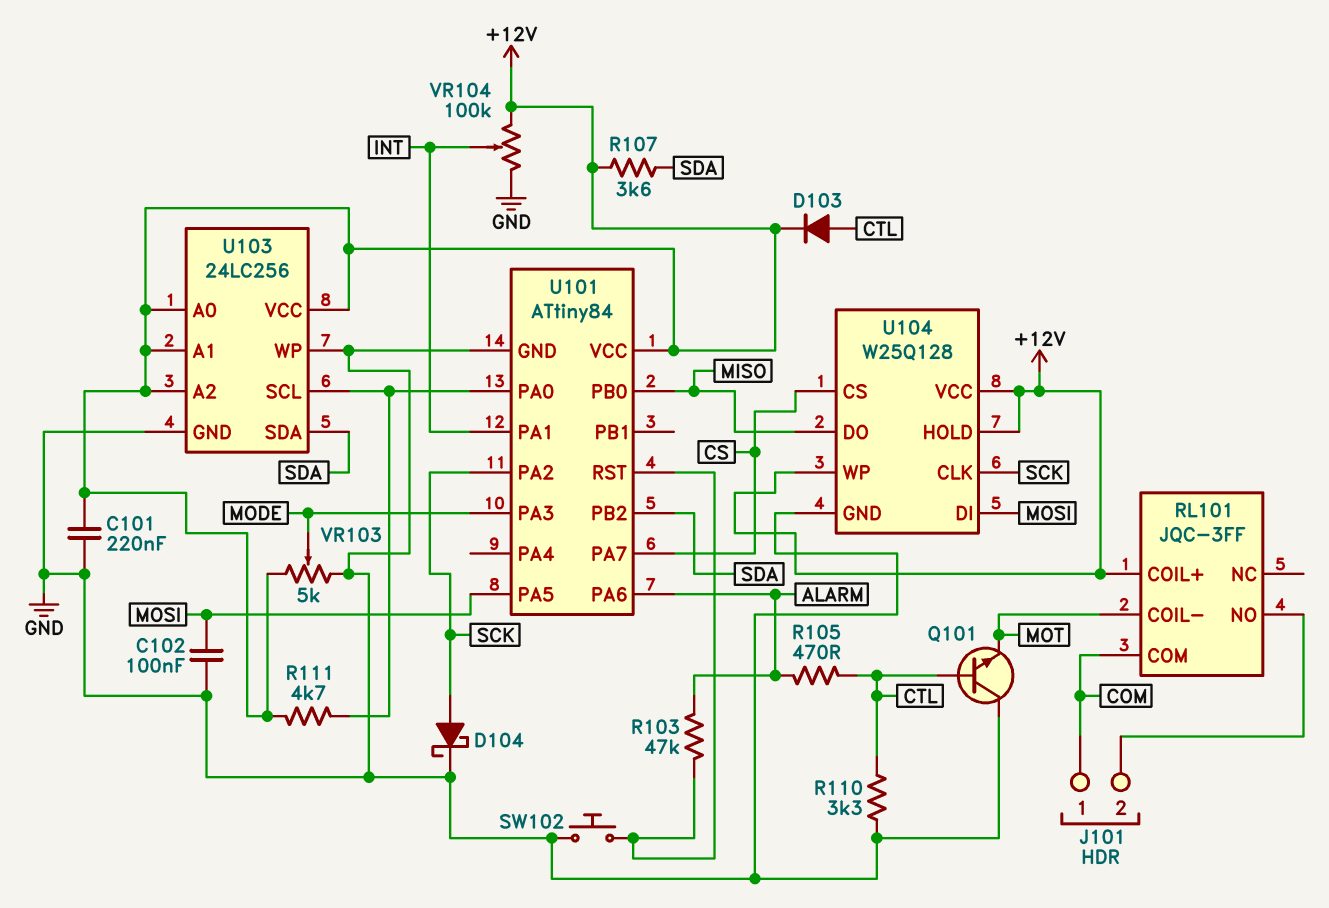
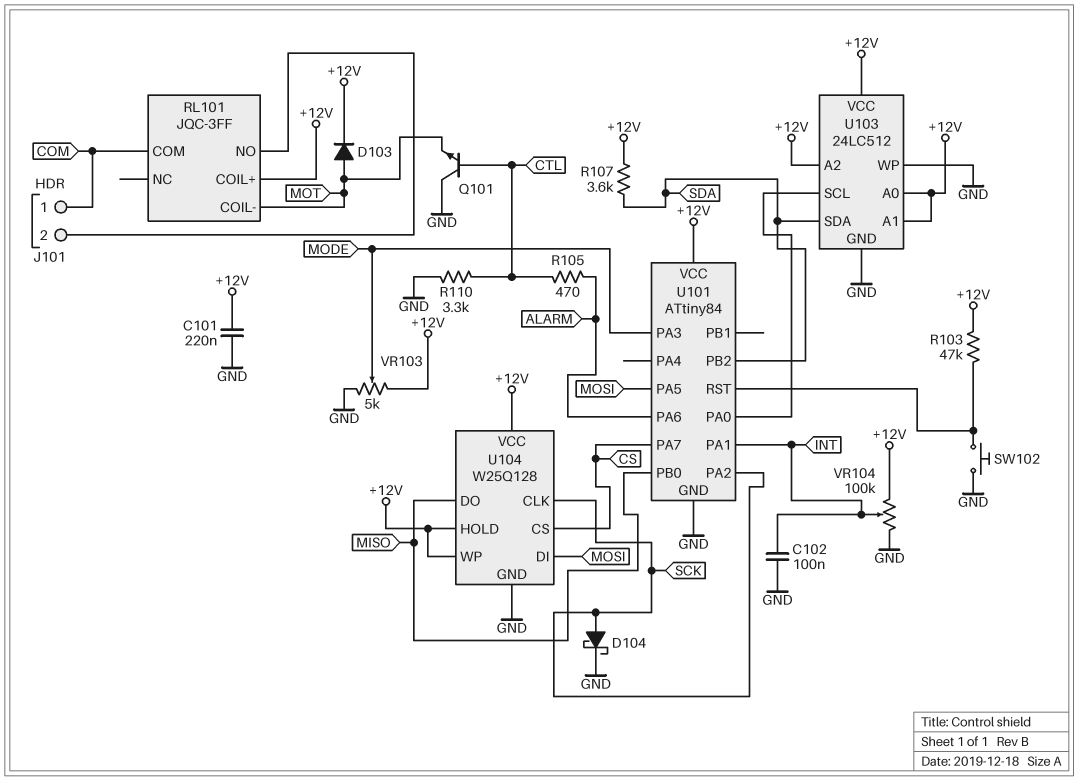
C102: 100nF (GND, MOSI) -> 100nF (GND, INT)
D103: diode (A CTL, K +12V) -> diode (A MOT, K +12V)
R103: 47k (ALARM, U101/RST) -> 47k (+12V, U101/RST)
R111: 4.7k (+12V, U101/PA0) -> none
U103: 24LC256 -> 24LC512

